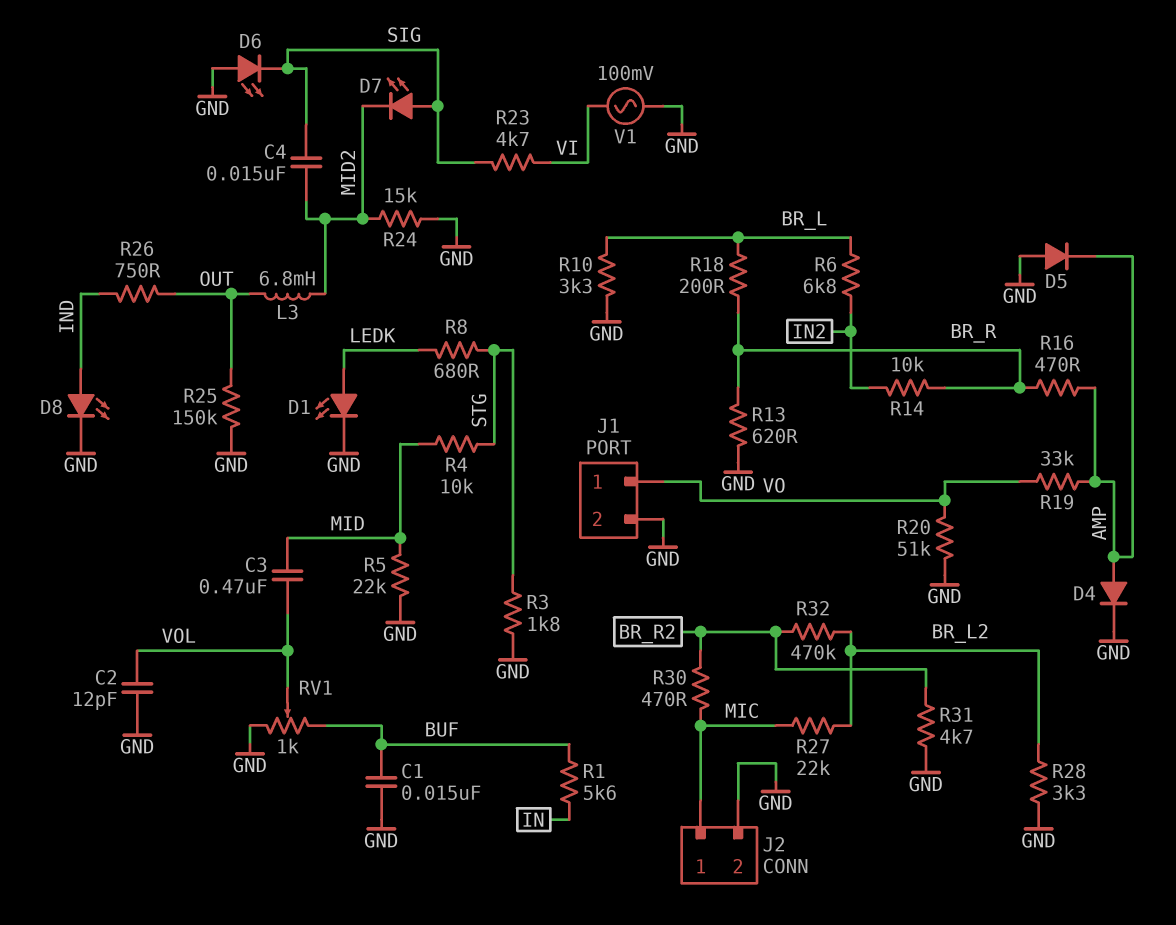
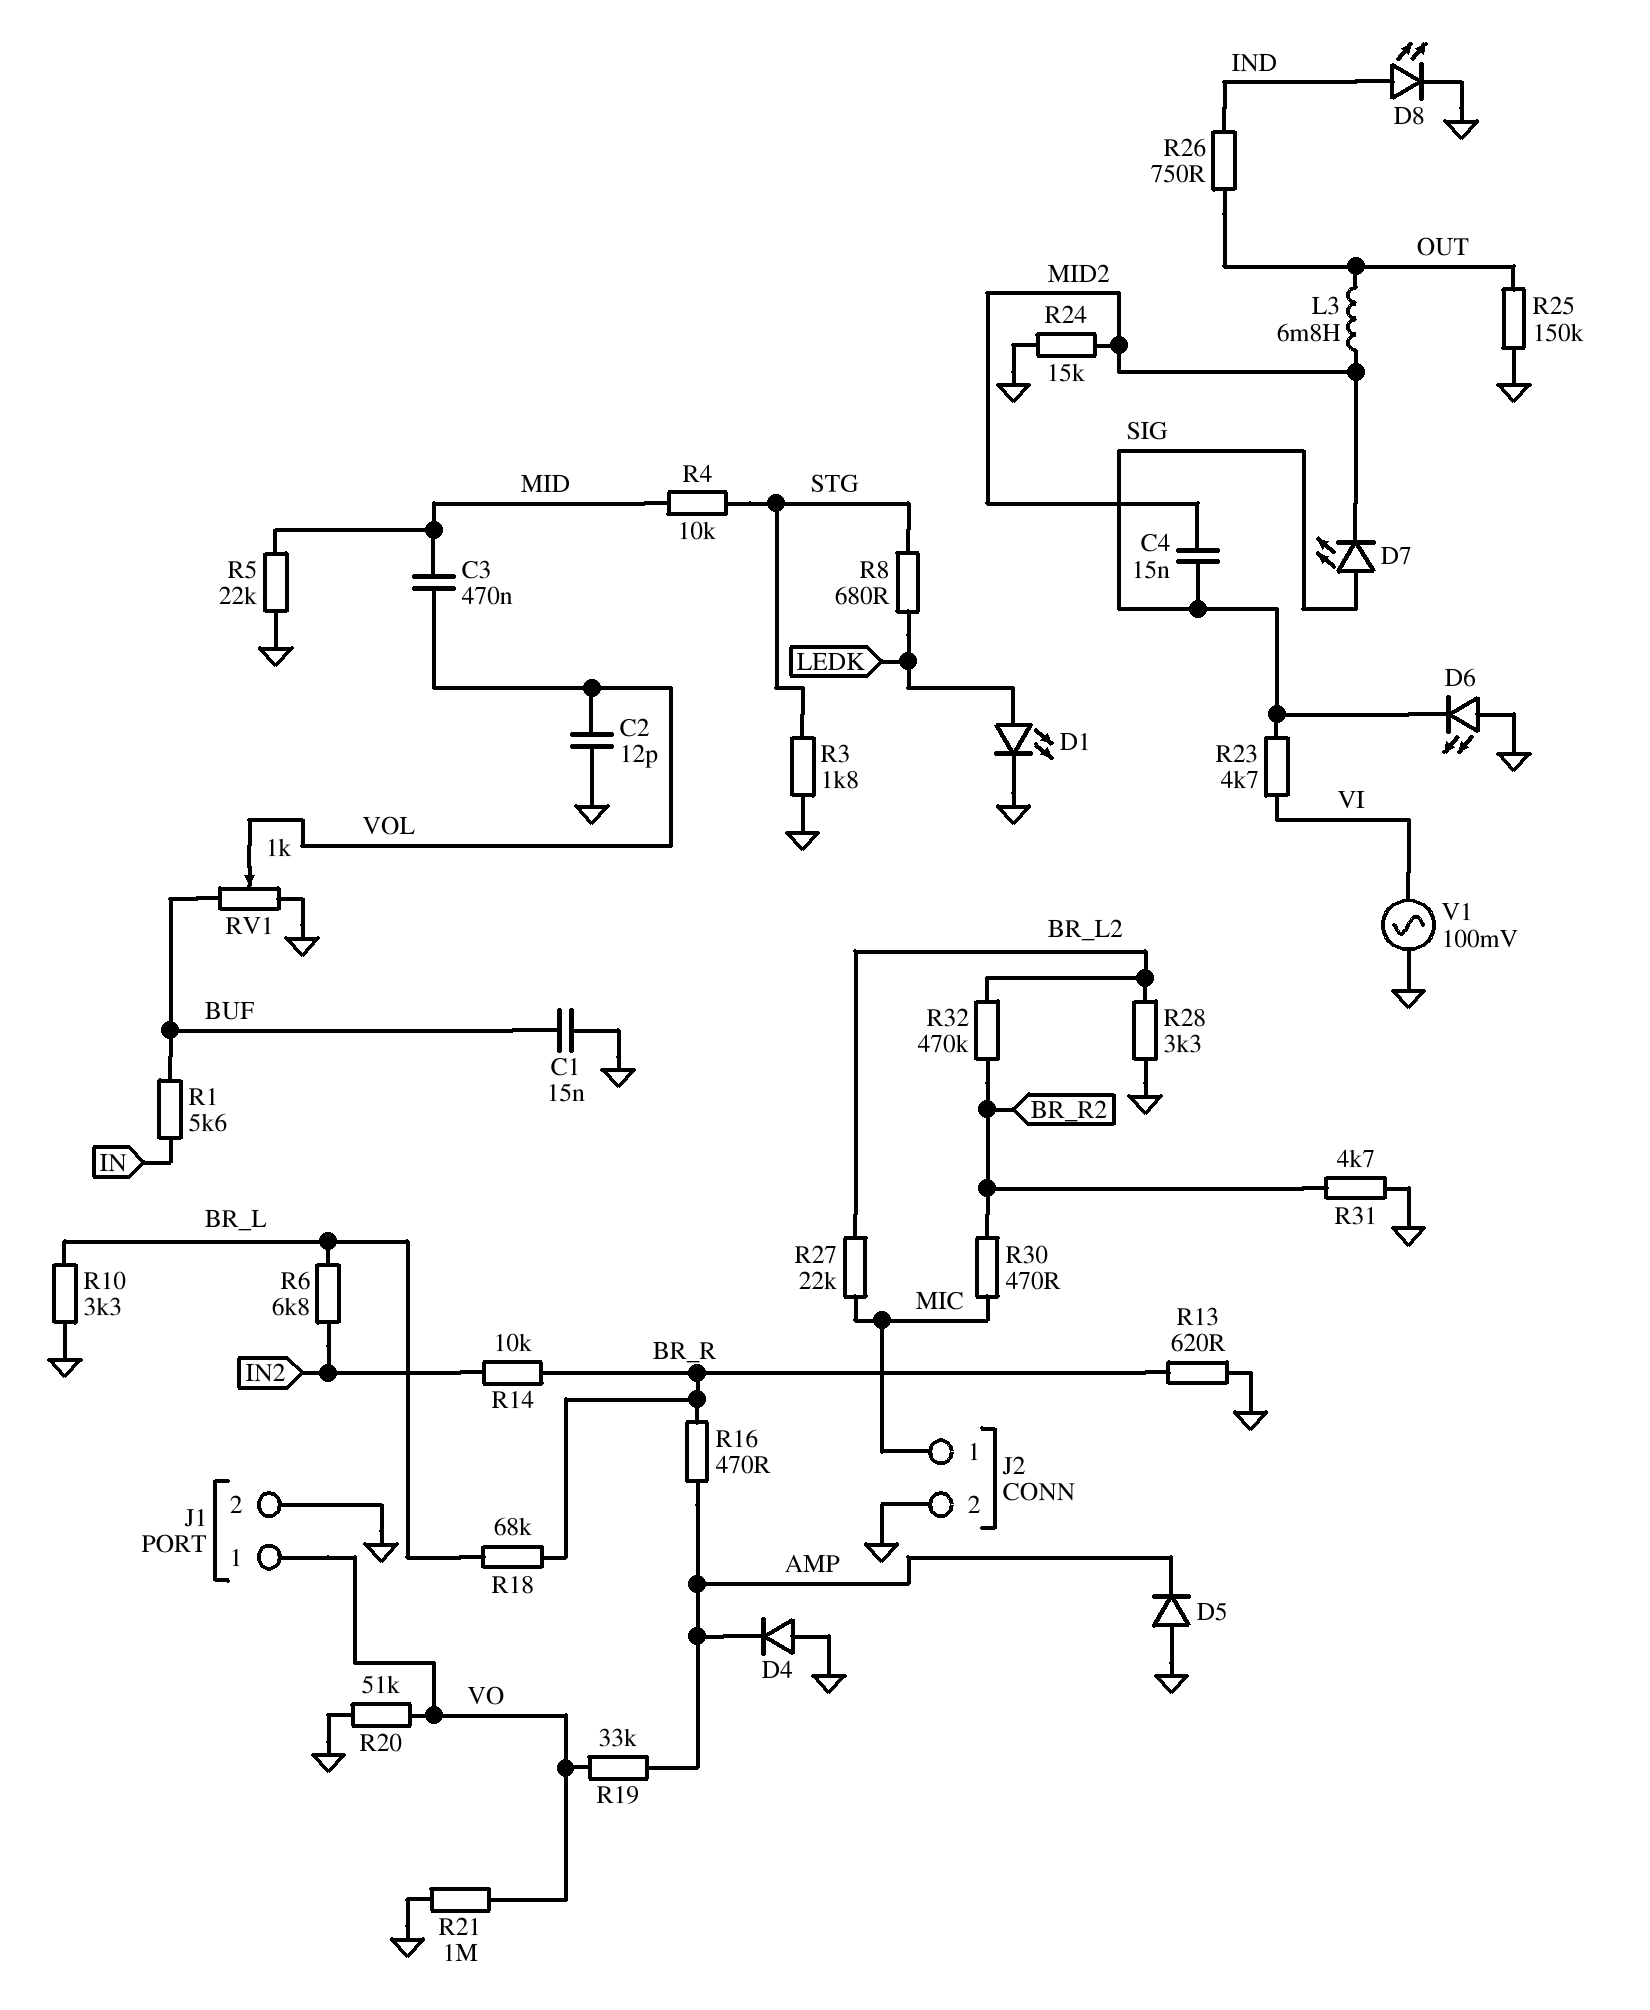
D4: diode (A AMP, K GND) -> diode (A GND, K AMP)
R18: 200 (BR_L, BR_R) -> 68k (BR_L, BR_R)
R21: none -> 1M (GND, VO)

